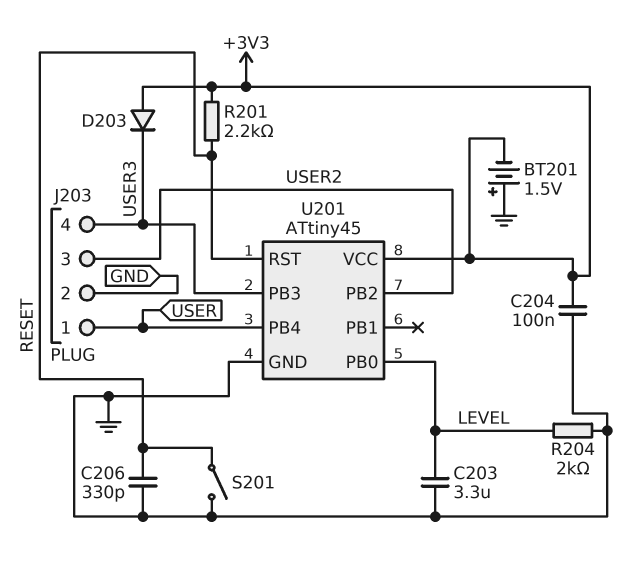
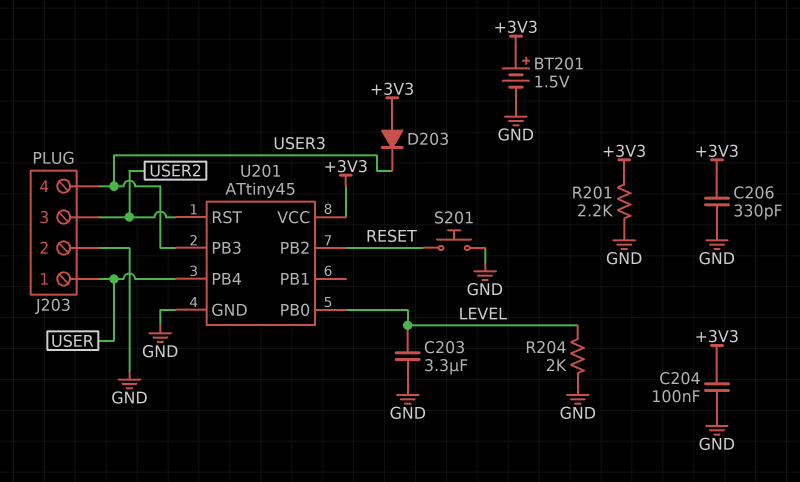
BT201: 1.5V (plus GND, minus +3V3) -> 1.5V (plus +3V3, minus GND)
C206: 330pF (GND, RESET) -> 330pF (+3V3, GND)
R201: 2.2k (+3V3, RESET) -> 2.2k (+3V3, GND)
S201: switch (GND, RESET) -> button (GND, RESET)
U201 pin PB2: USER2 -> RESET
U201 pin RST: RESET -> USER2

